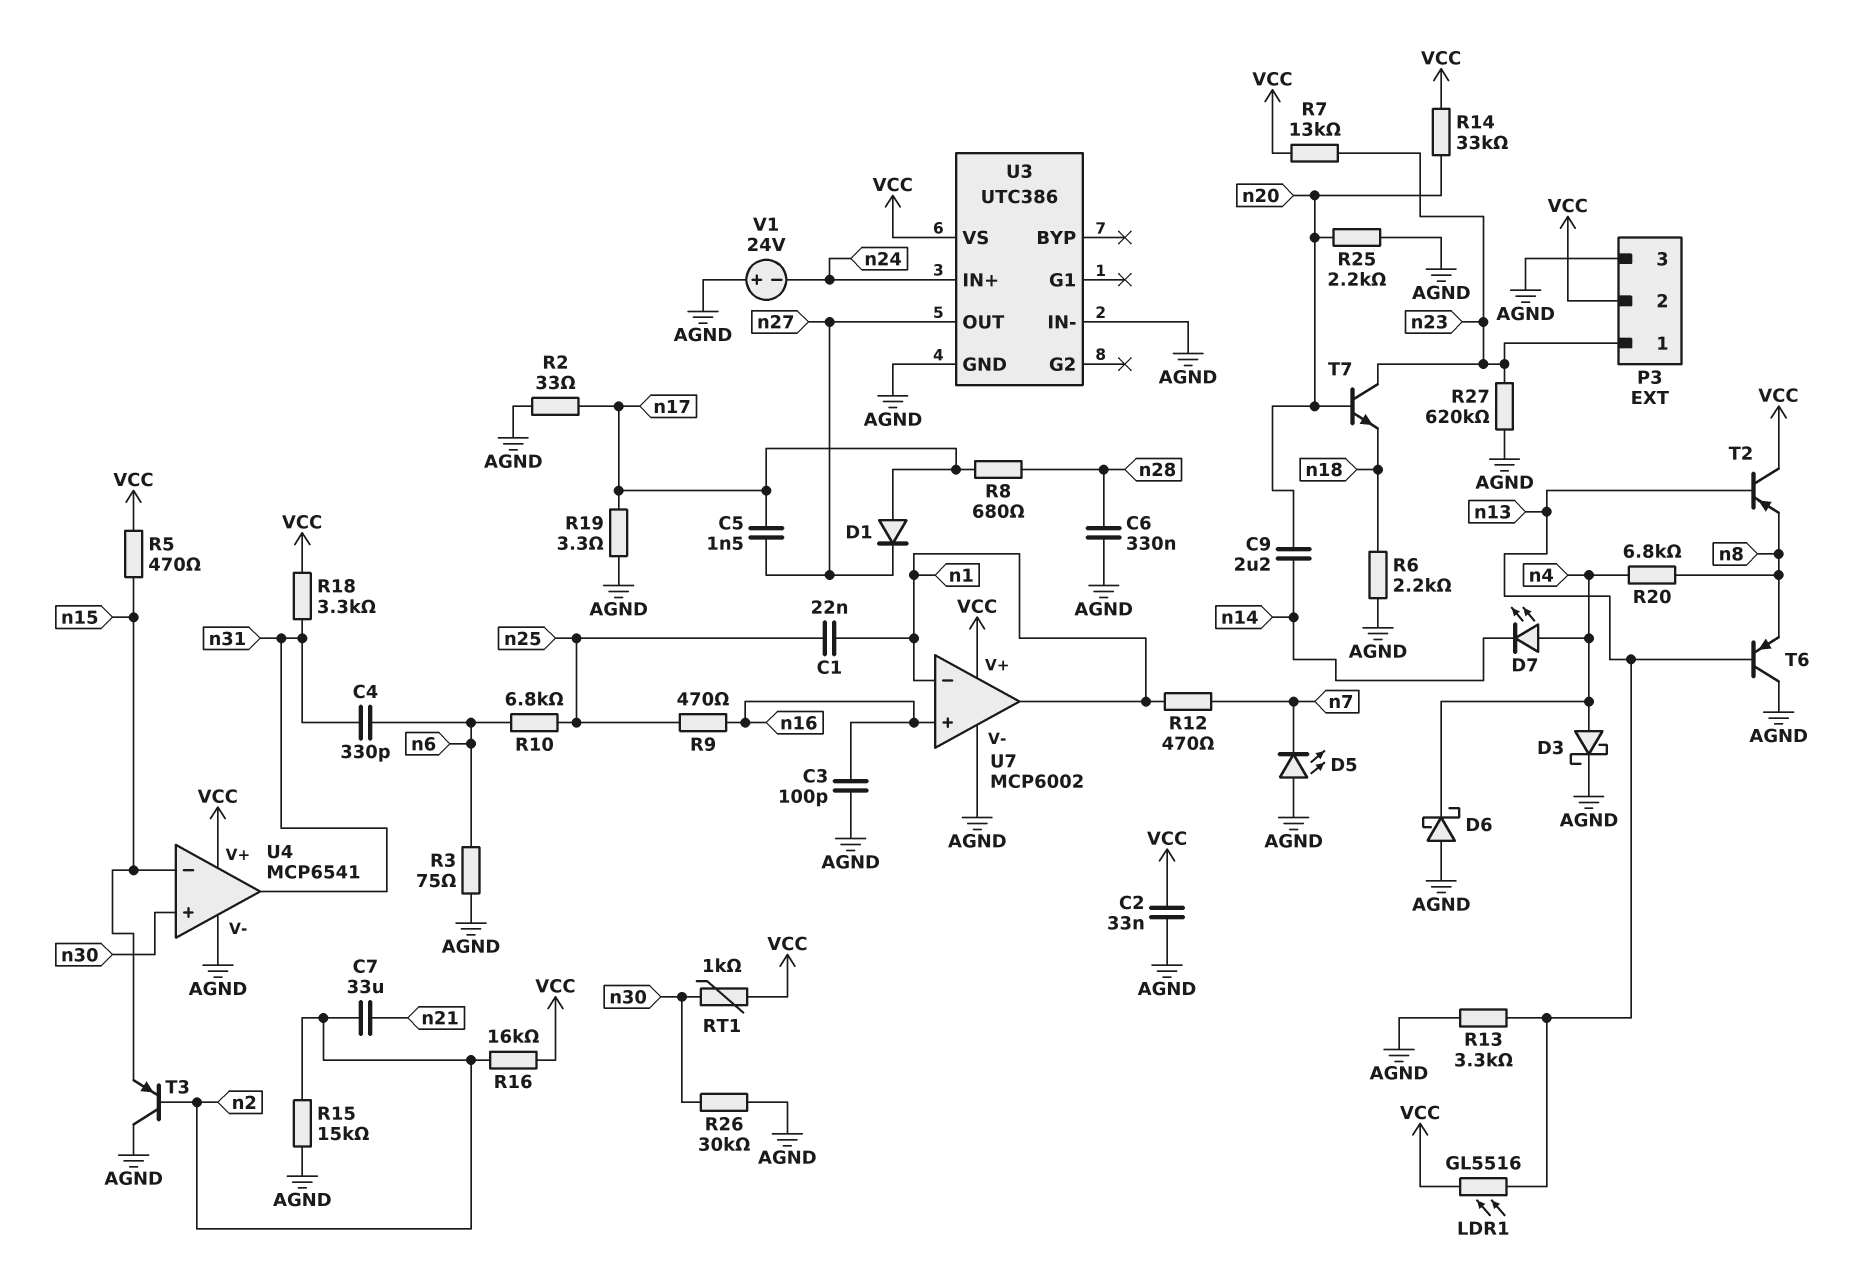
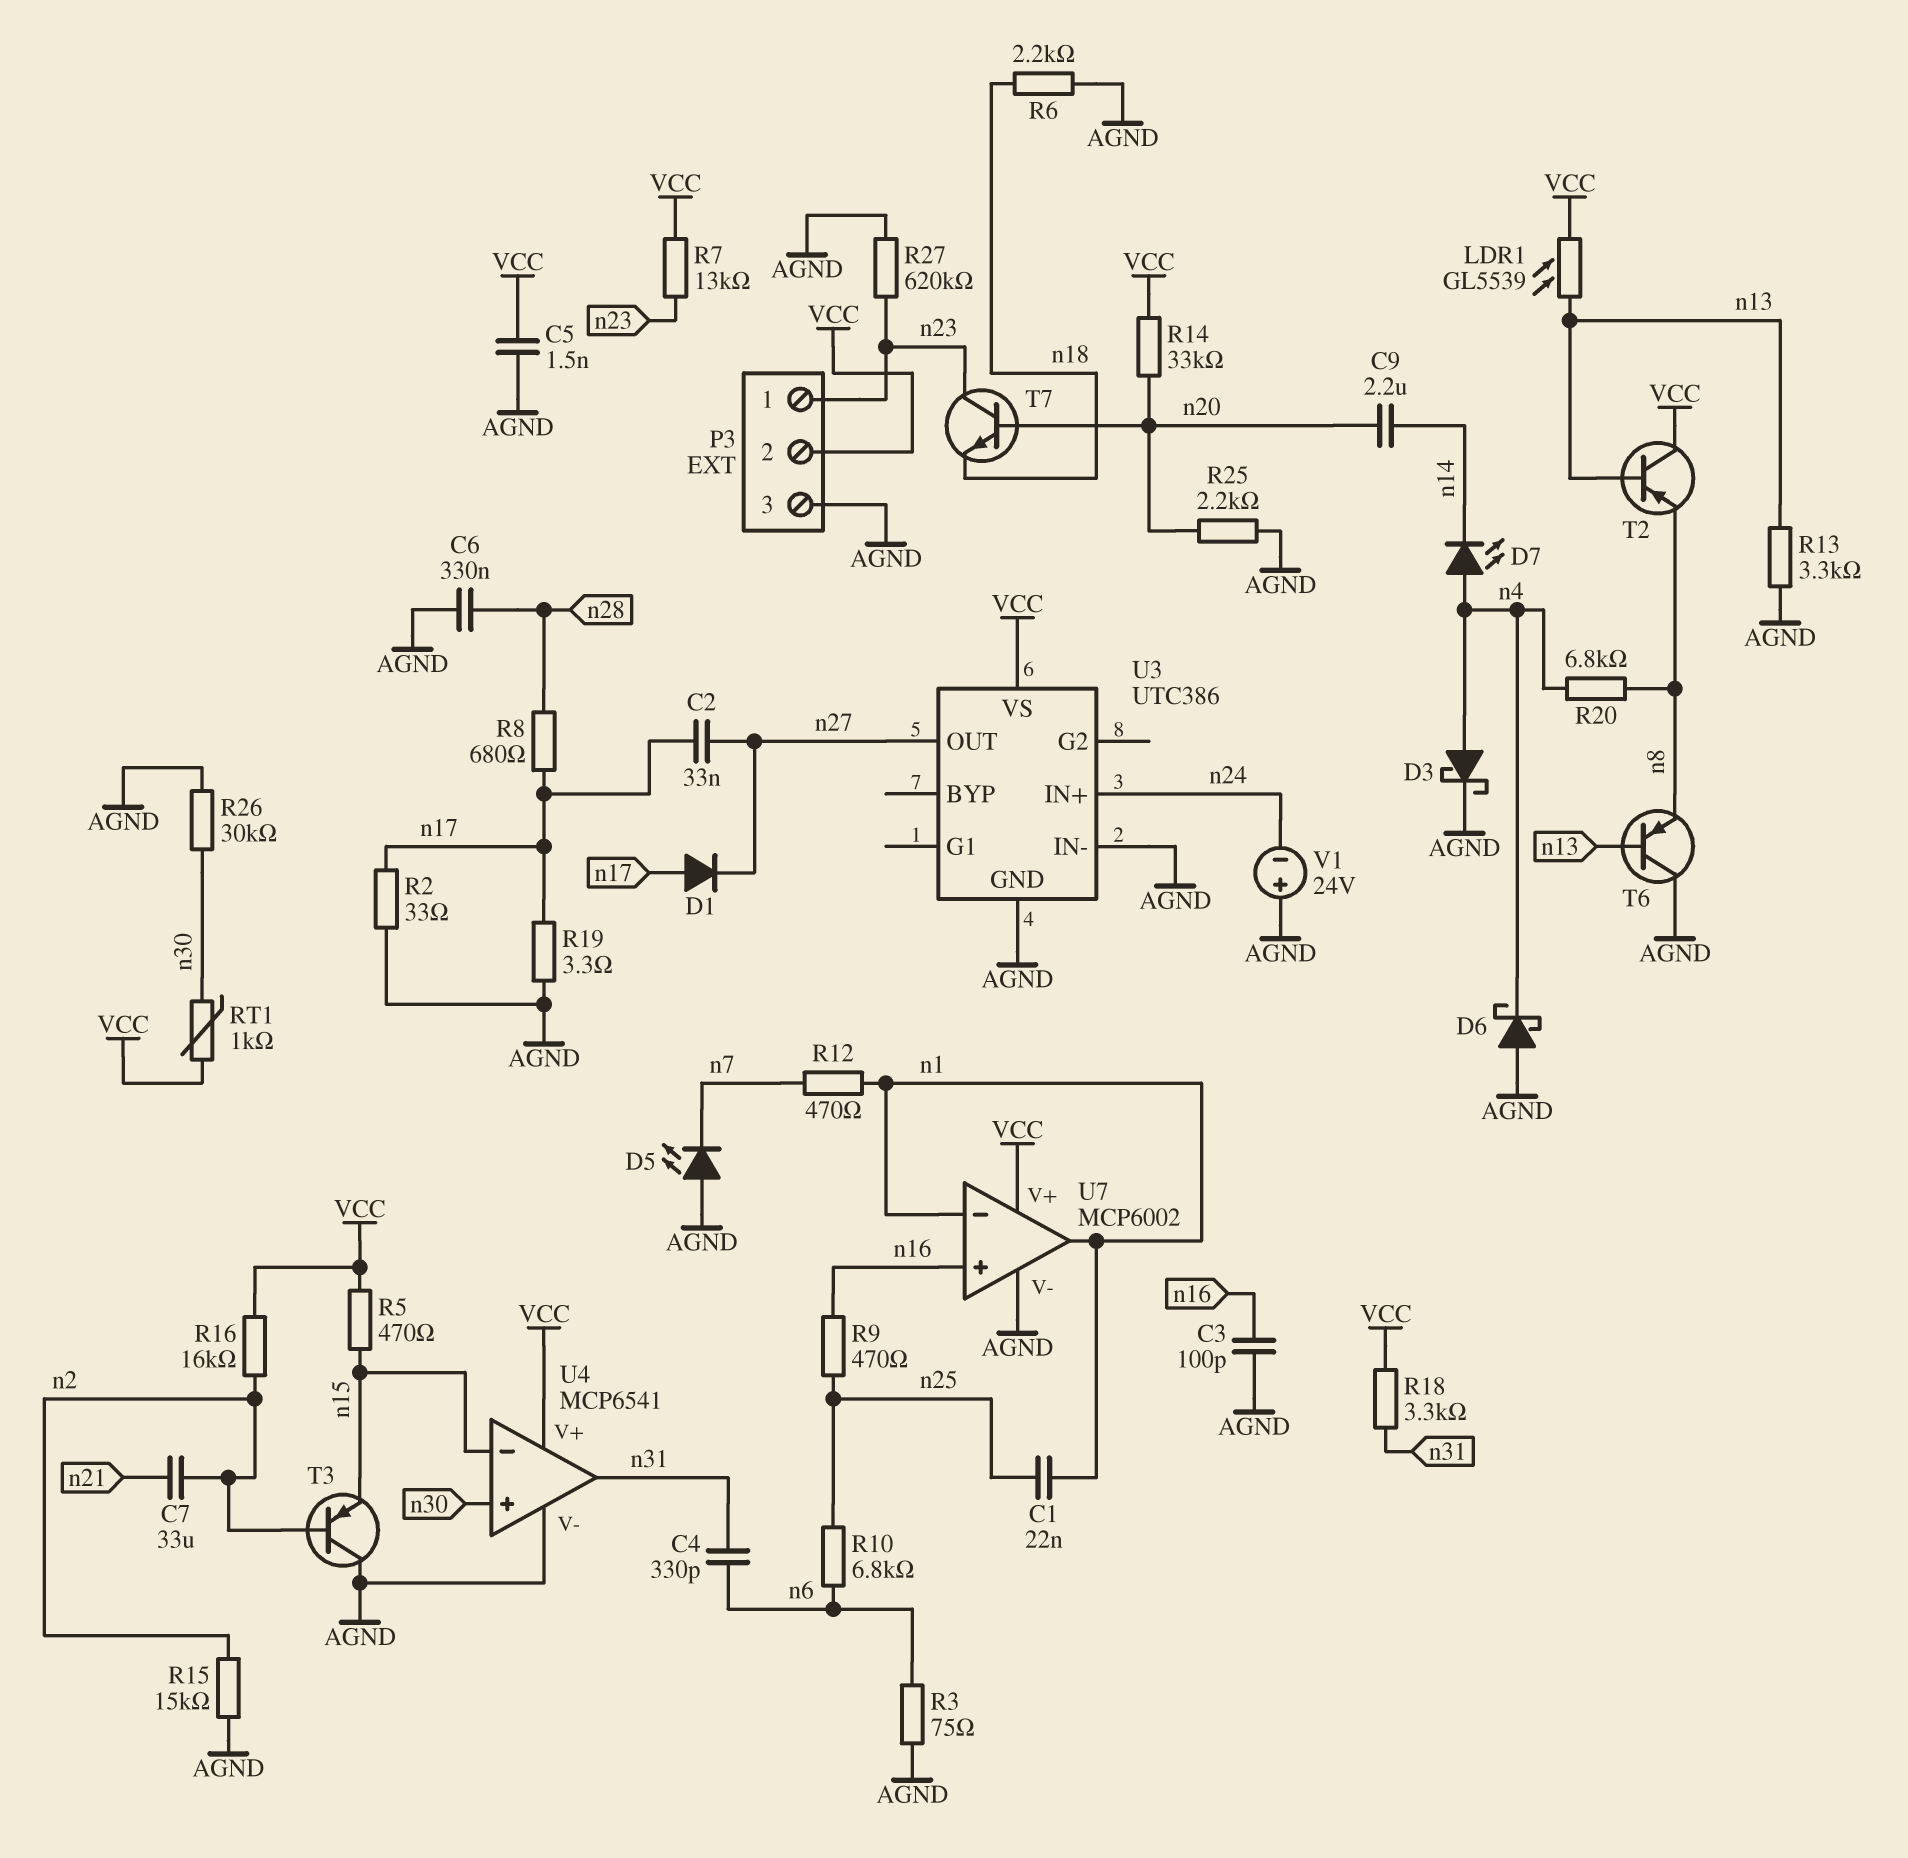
C2: 33nF (AGND, VCC) -> 33nF (n17, n27)
C5: 1.5nF (n17, n27) -> 1.5nF (AGND, VCC)
LDR1: GL5516 (VCC, n13) -> GL5539 (VCC, n13)

